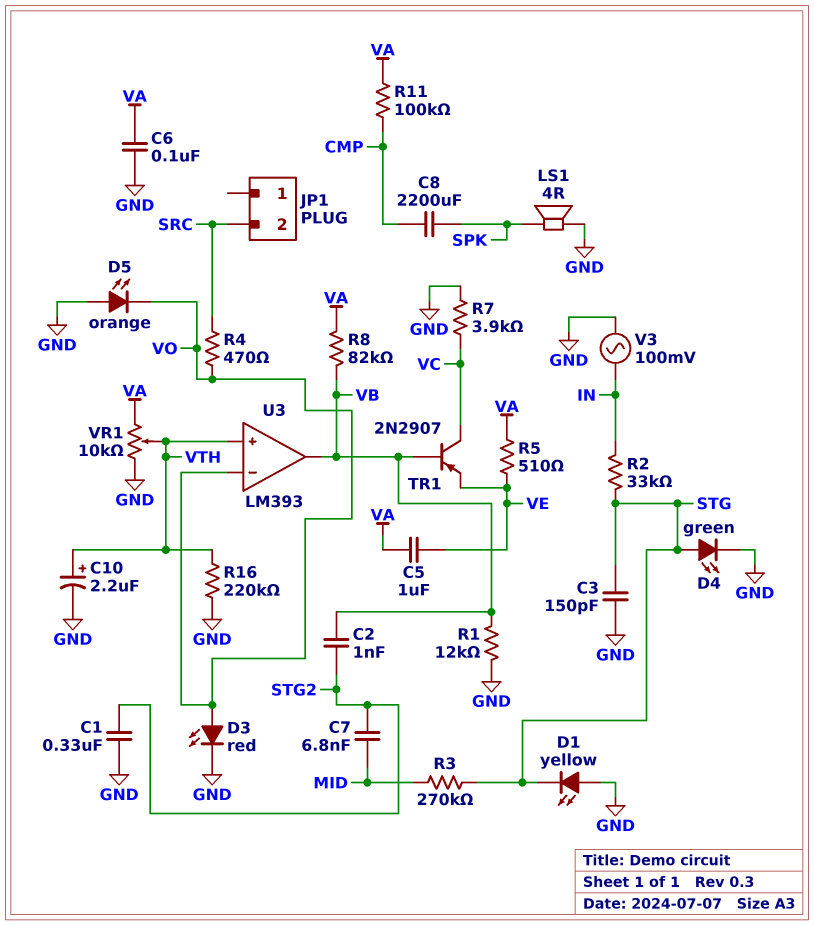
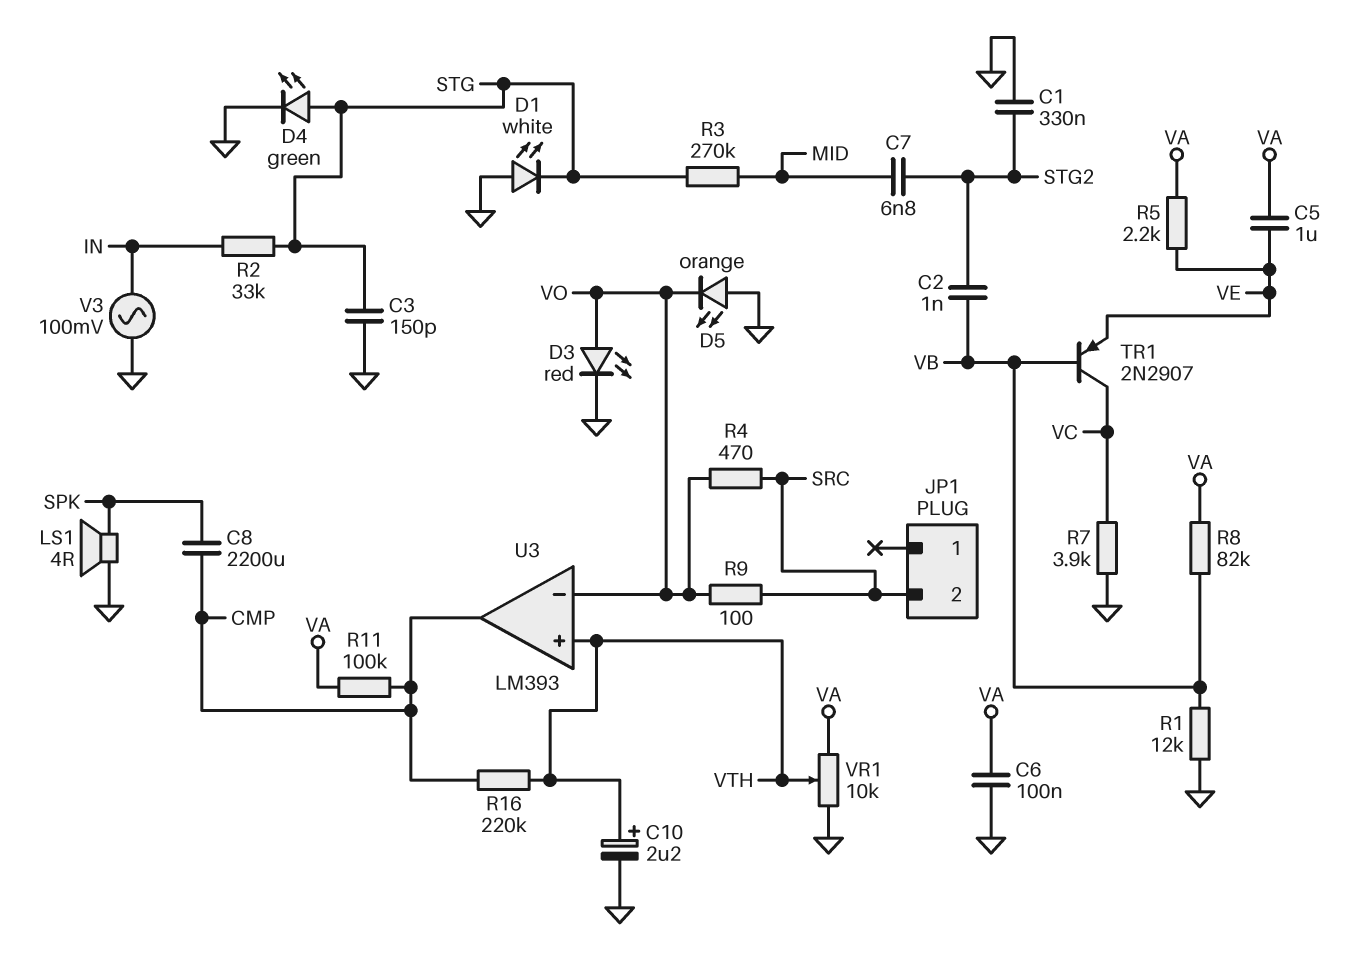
D1: LED yellow (A GND, K STG) -> LED white (A GND, K STG)
R5: 510 (VA, VE) -> 2.2k (VA, VE)
R9: none -> 100 (SRC, VO)
R16: 220k (GND, VTH) -> 220k (CMP, VTH)
U3 pin out: VB -> CMP

